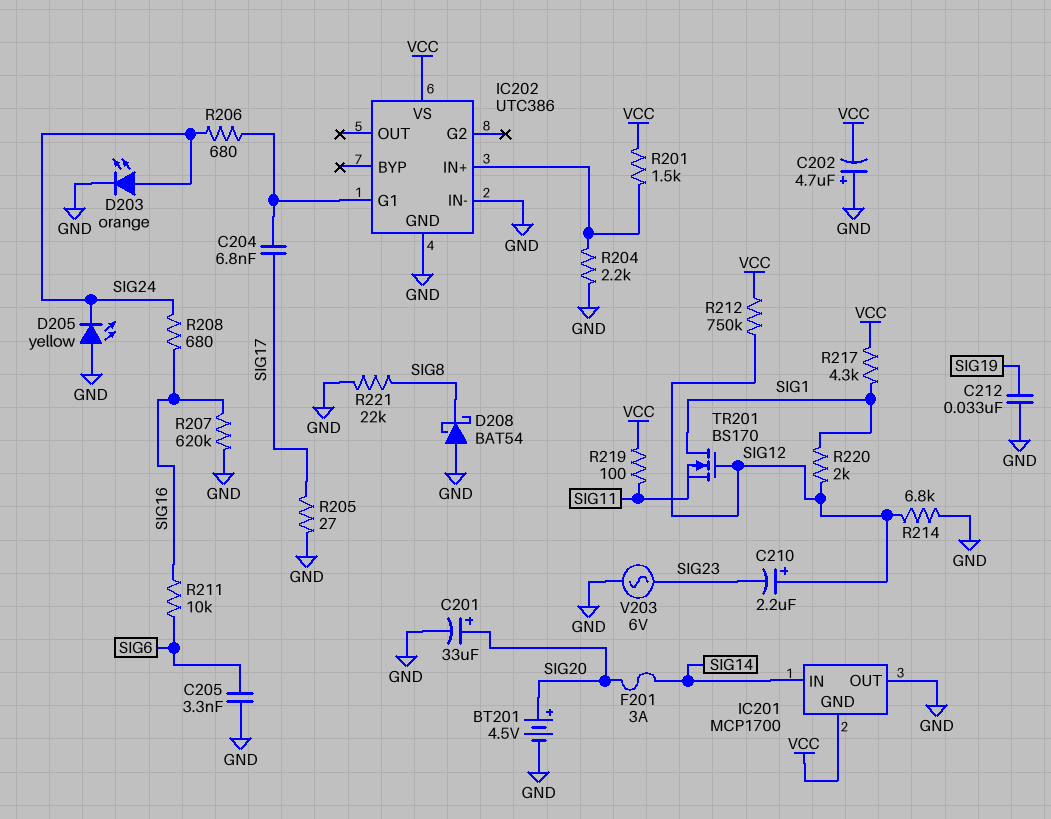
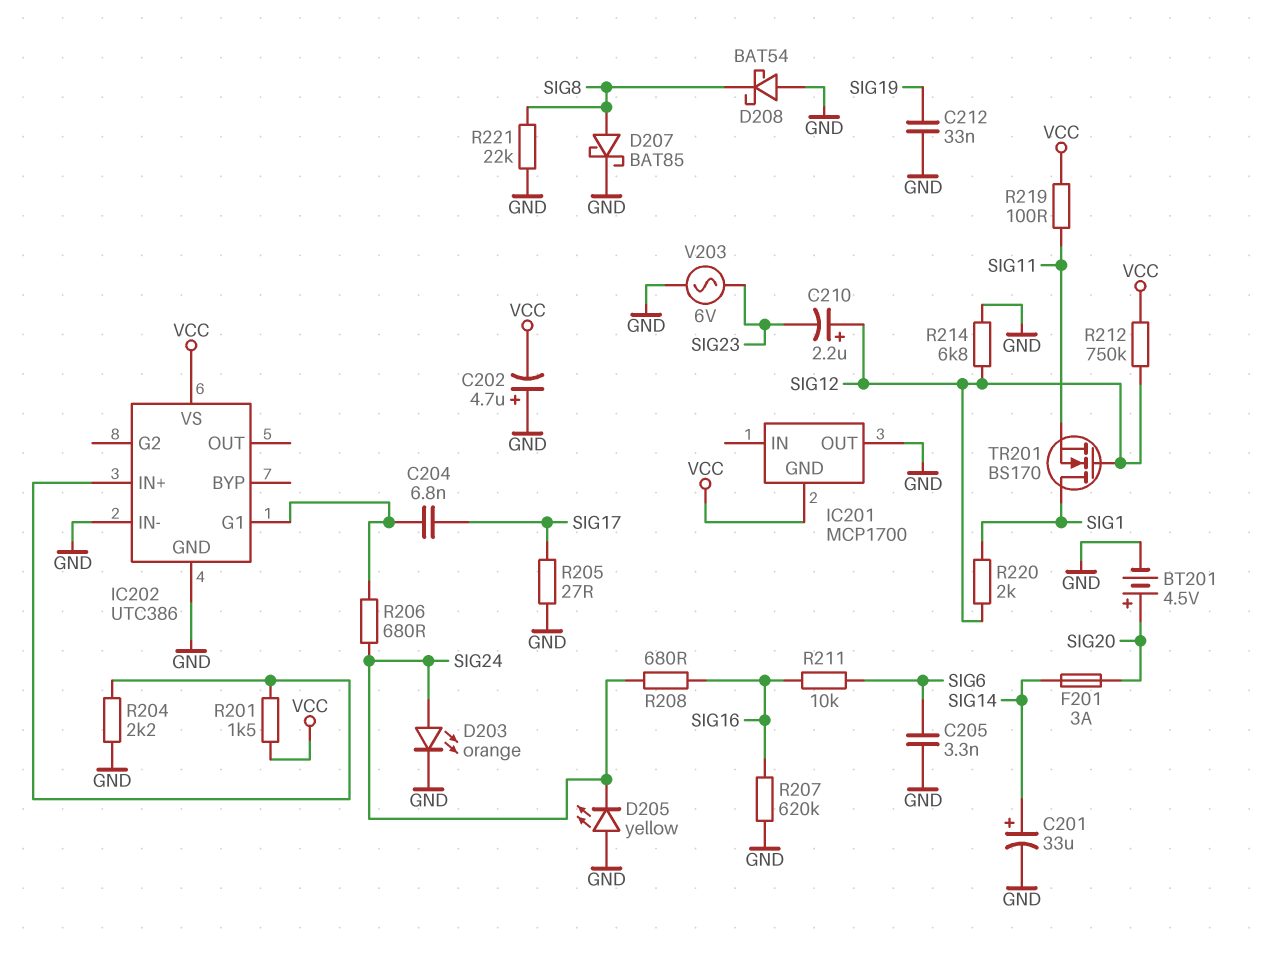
C201: 33uF (plus SIG20, minus GND) -> 33uF (plus SIG14, minus GND)
D207: none -> schottky BAT85 (A SIG8, K GND)
IC201 pin IN: SIG14 -> none
R217: 4.3k (SIG1, VCC) -> none

